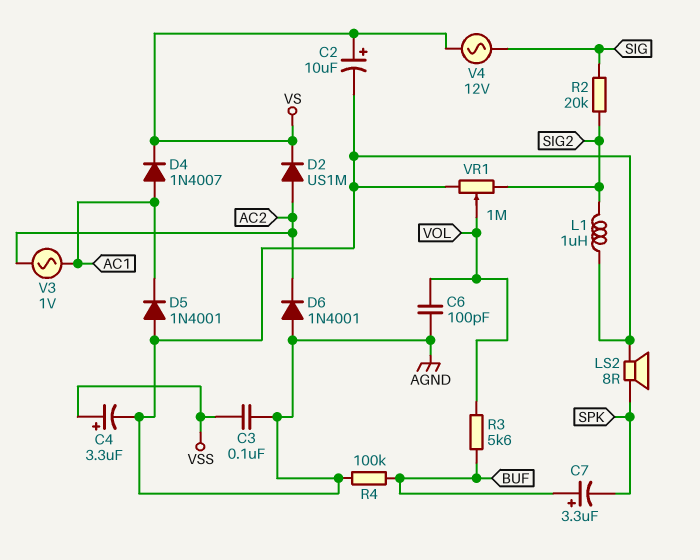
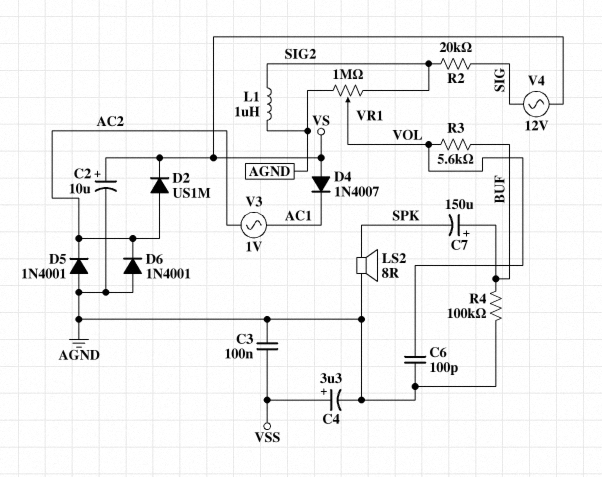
C7: 3.3uF (plus BUF, minus SPK) -> 150uF (plus BUF, minus SPK)
D4: diode 1N4007 (A AC1, K VS) -> diode 1N4007 (A VS, K AC1)
D5: diode 1N4001 (A AGND, K AC1) -> diode 1N4001 (A AGND, K AC2)

